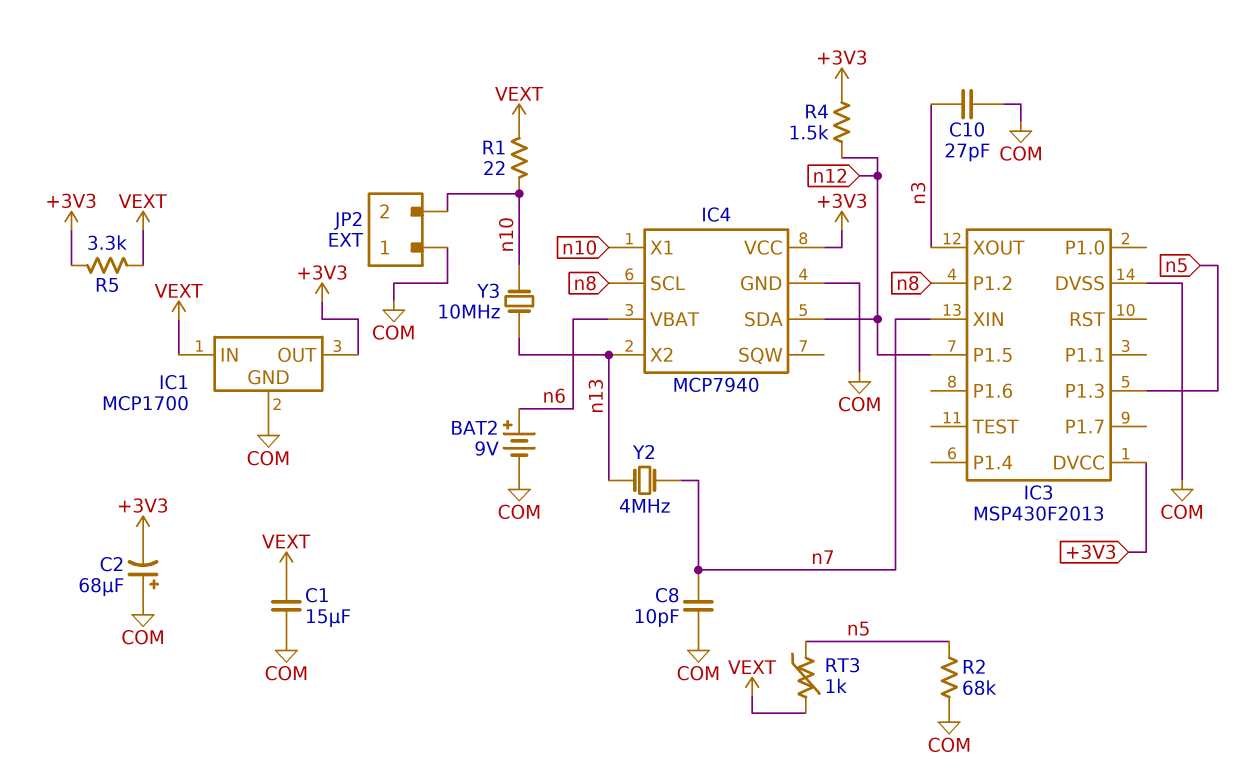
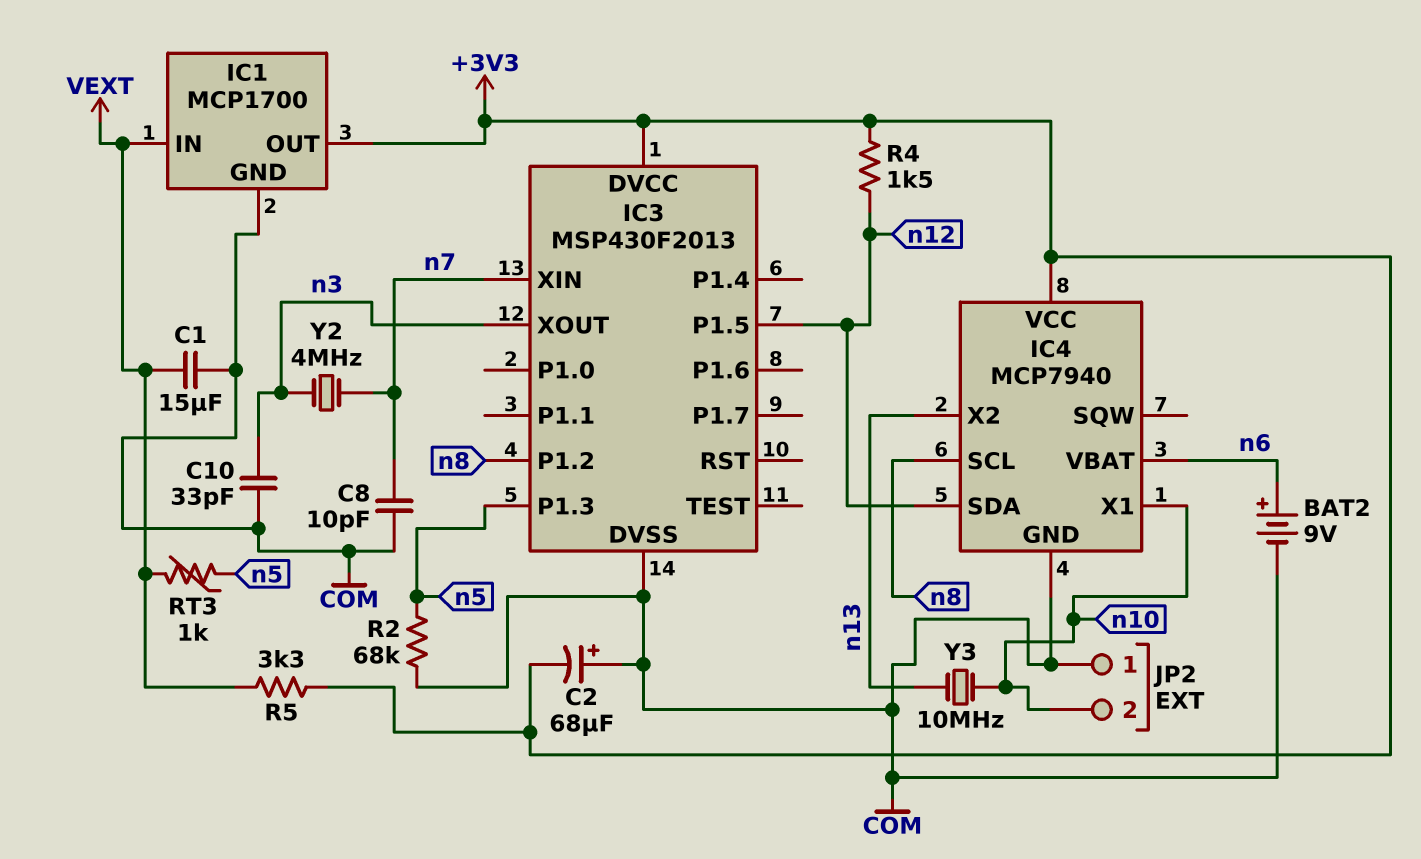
C10: 27pF (COM, n3) -> 33pF (COM, n3)
R1: 22 (VEXT, n10) -> none
Y2: 4MHz (n7, n13) -> 4MHz (n3, n7)

